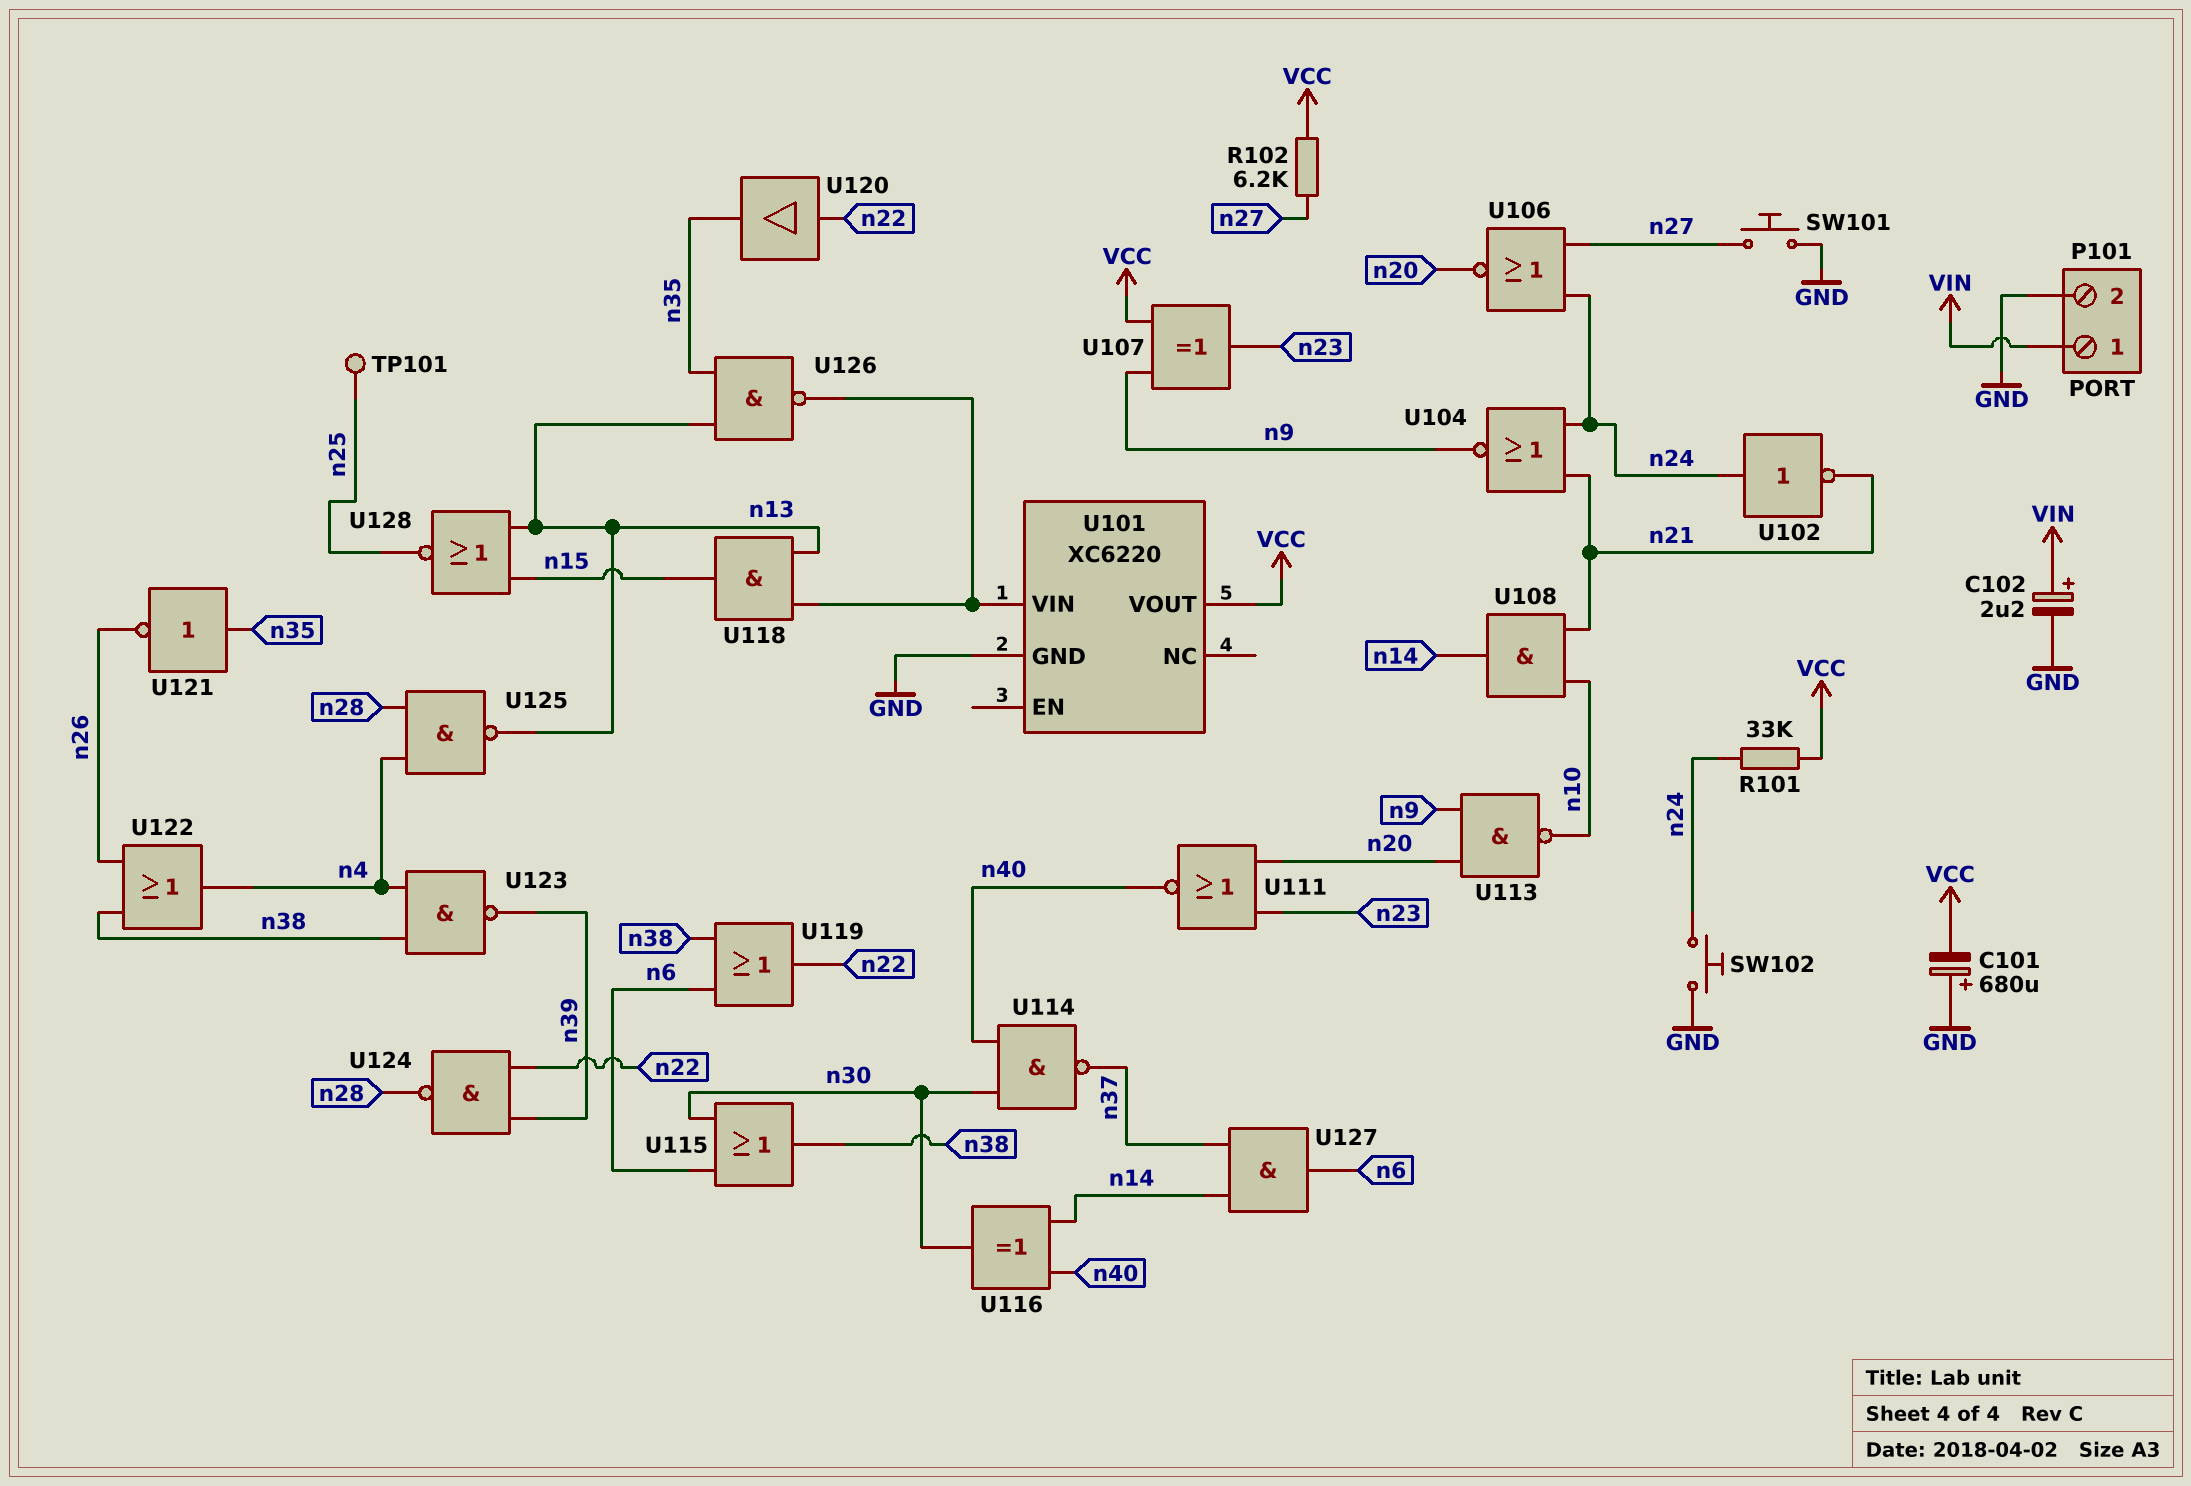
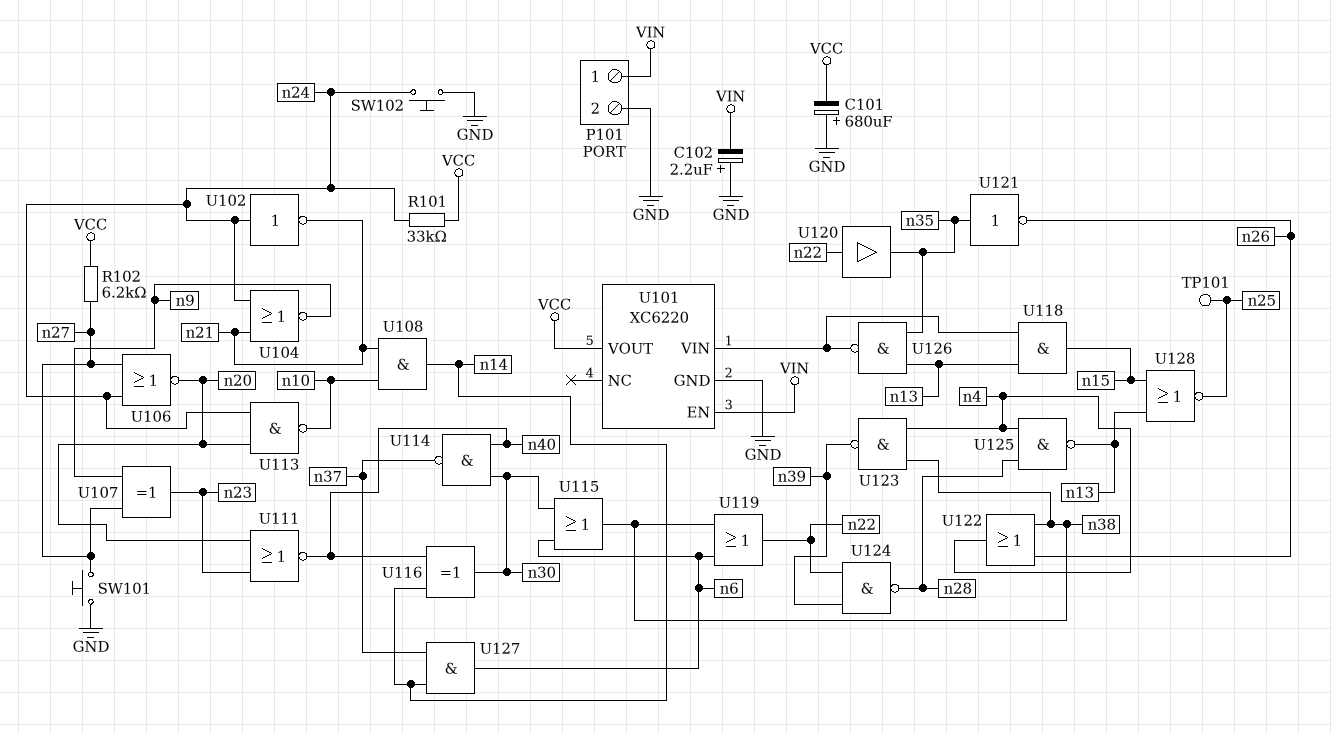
C102: 2.2uF (plus VIN, minus GND) -> 2.2uF (plus GND, minus VIN)
U101 pin EN: none -> VIN
U107: XOR (in VCC, in n9, out n23) -> XOR (in n9, in n27, out n23)
U113: NAND (in n9, in n20, out n10) -> NAND (in n20, in n24, out n10)

